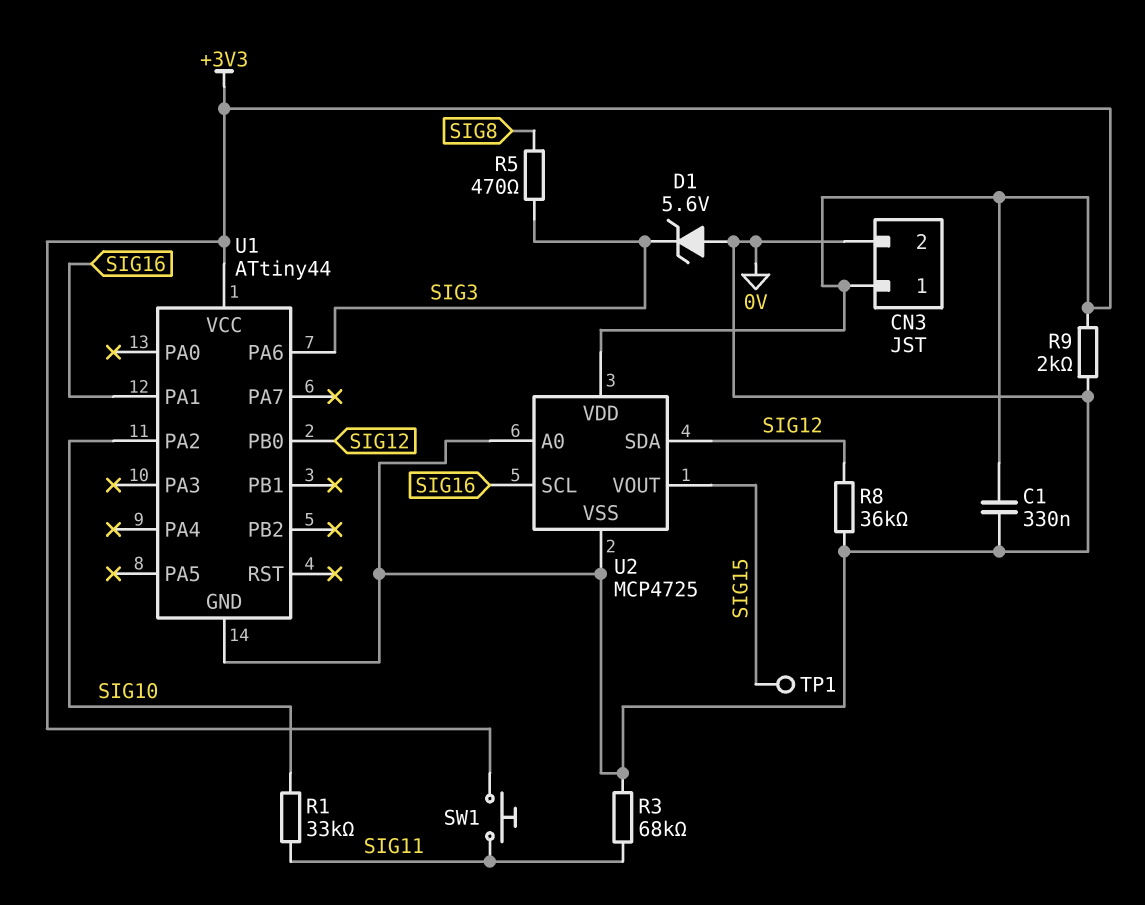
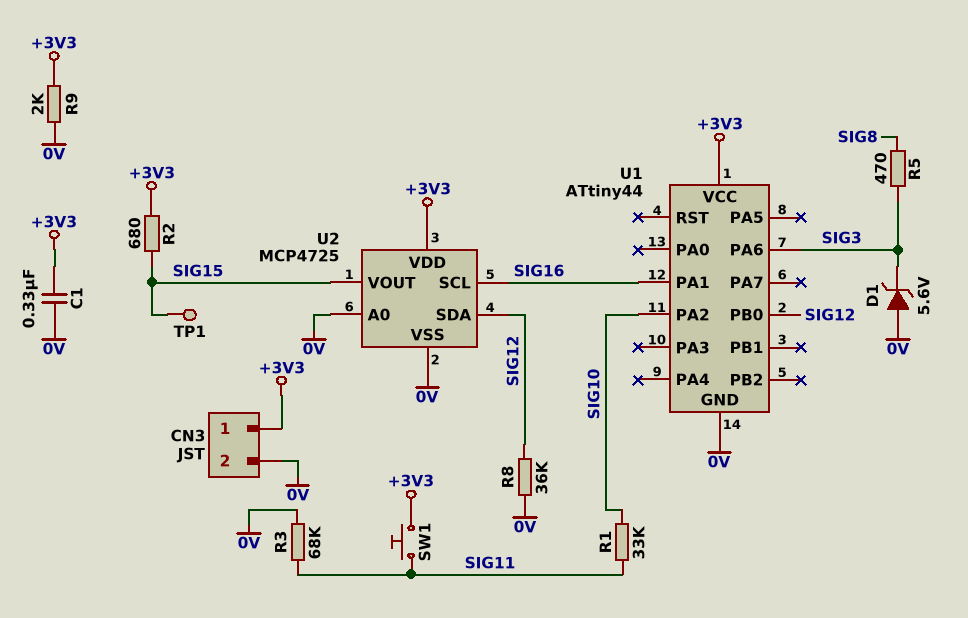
R2: none -> 680 (+3V3, SIG15)

